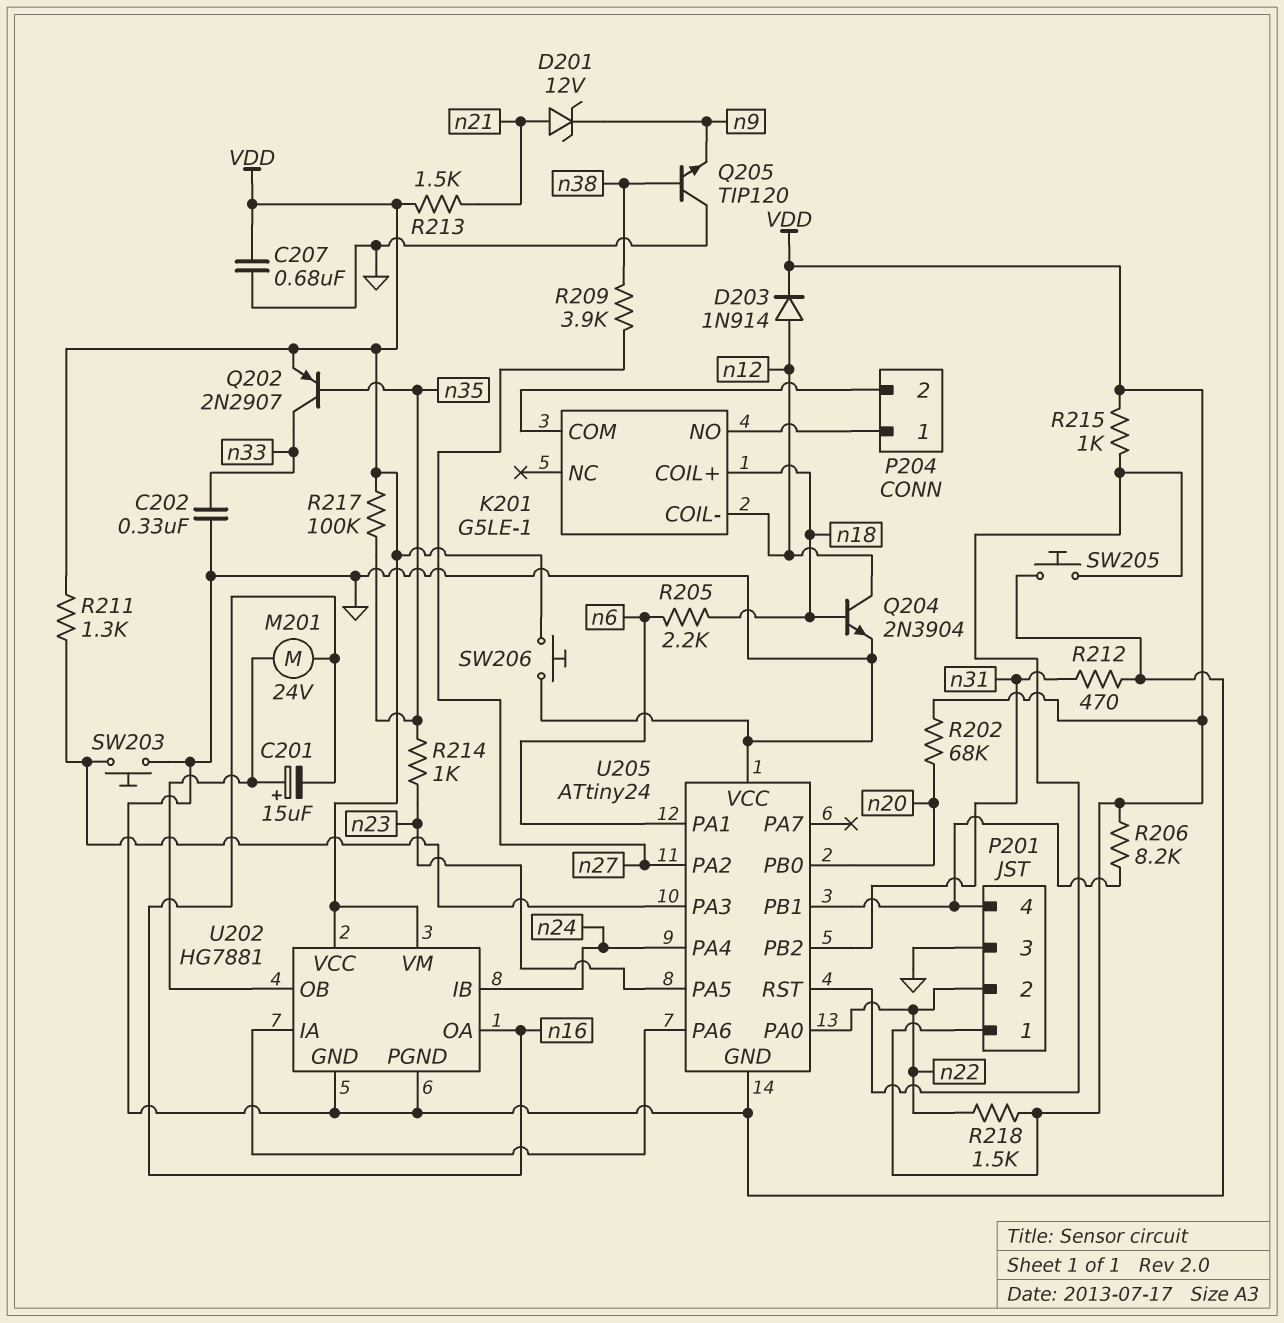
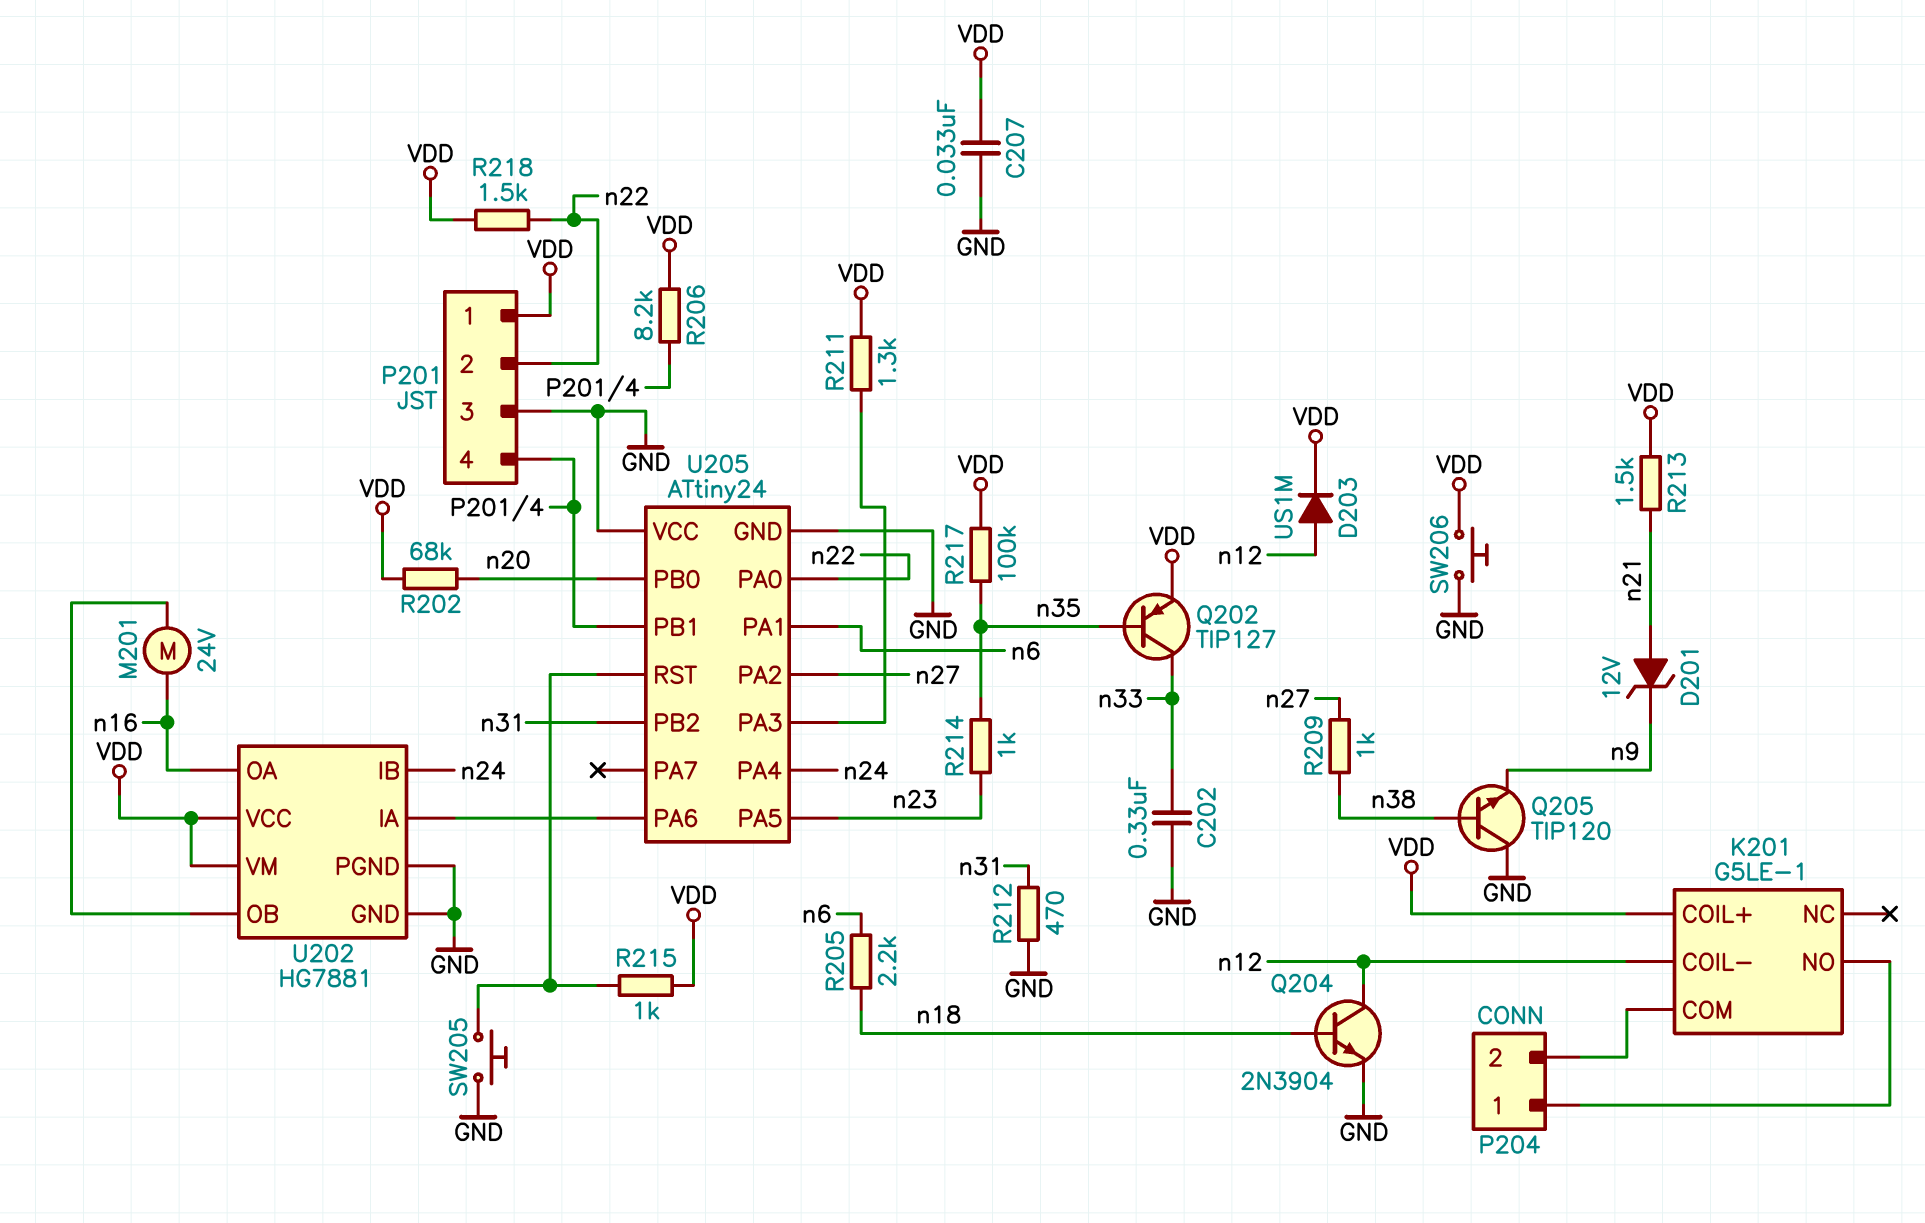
C201: 15uF (plus U202/OB, minus n16) -> none
C207: 680nF (GND, VDD) -> 33nF (GND, VDD)
D203: diode 1N914 (A n12, K VDD) -> diode US1M (A n12, K VDD)
K201 pin COIL+: n18 -> VDD
Q202: PNP 2N2907 (B n35, C n33, E VDD) -> PNP TIP127 (B n35, C n33, E VDD)
R209: 3.9k (n27, n38) -> 1k (n27, n38)
SW203: button (GND, U205/PA3) -> none

